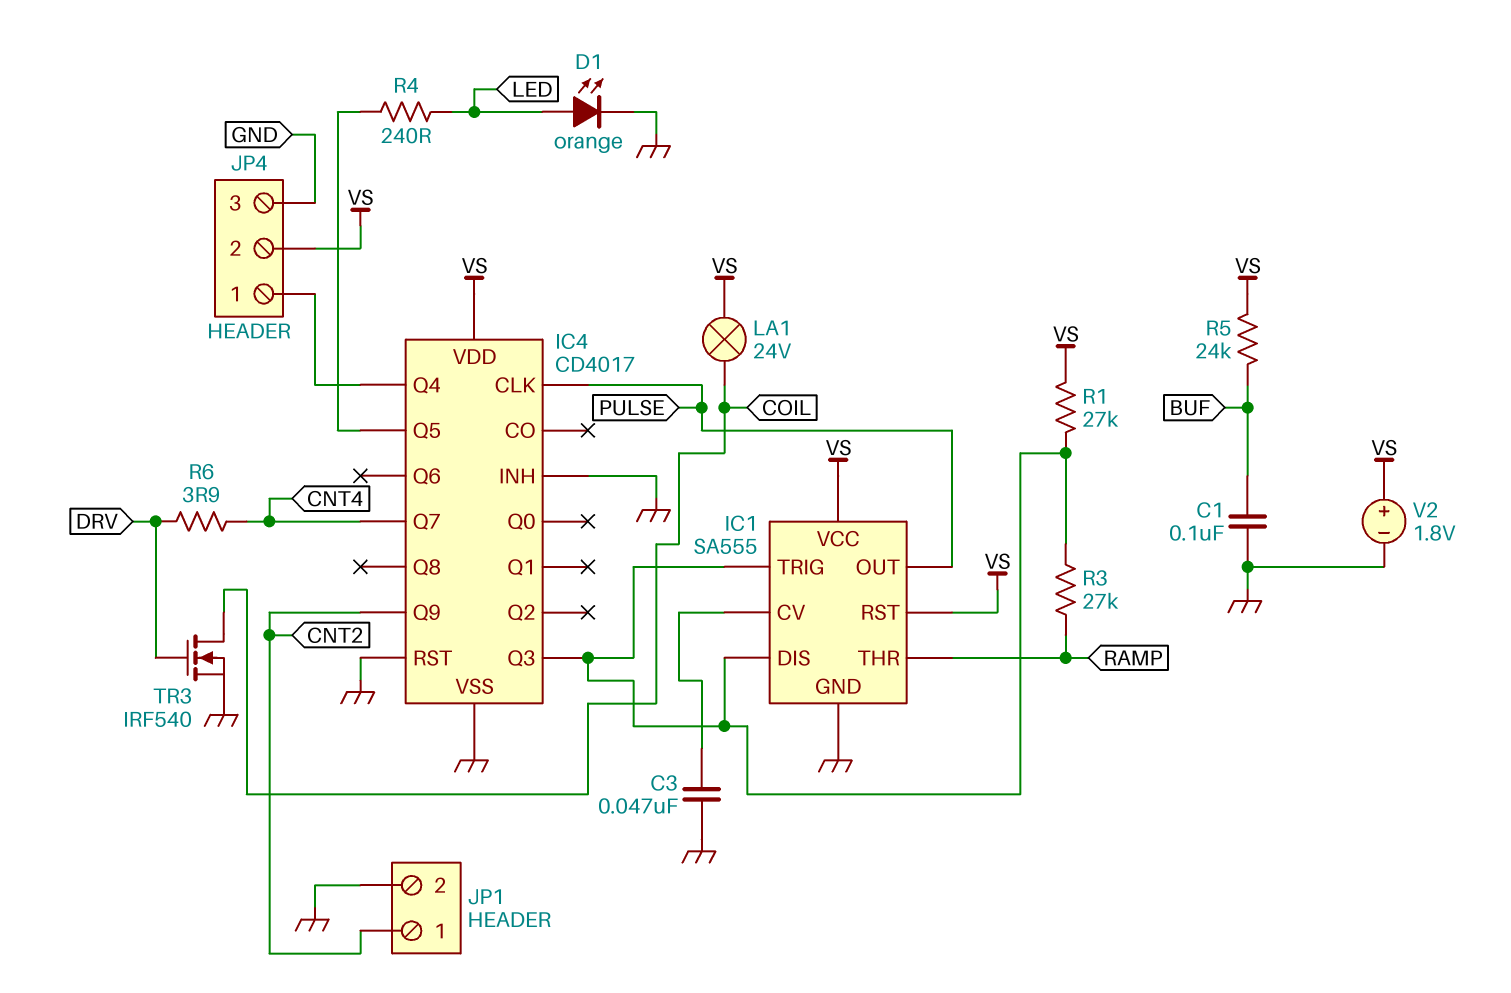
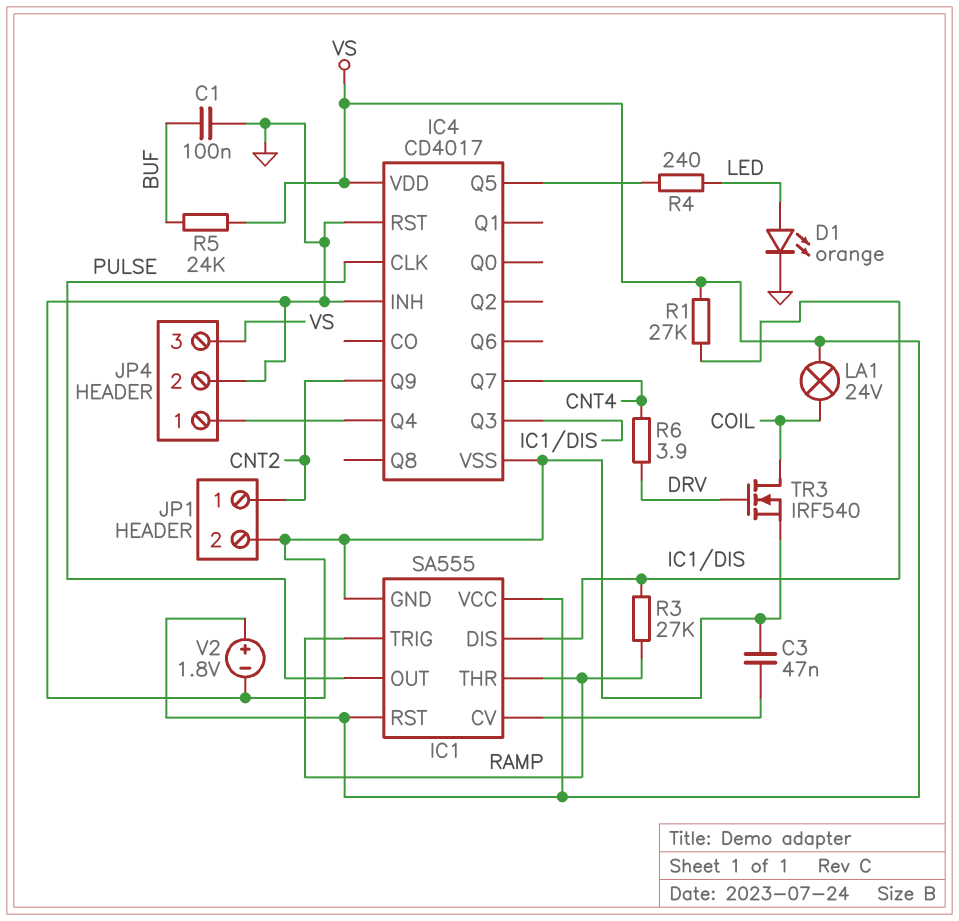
IC1 pin TRIG: IC1/DIS -> RAMP
JP4 pin 2: VS -> GND
JP4 pin 3: GND -> VS

